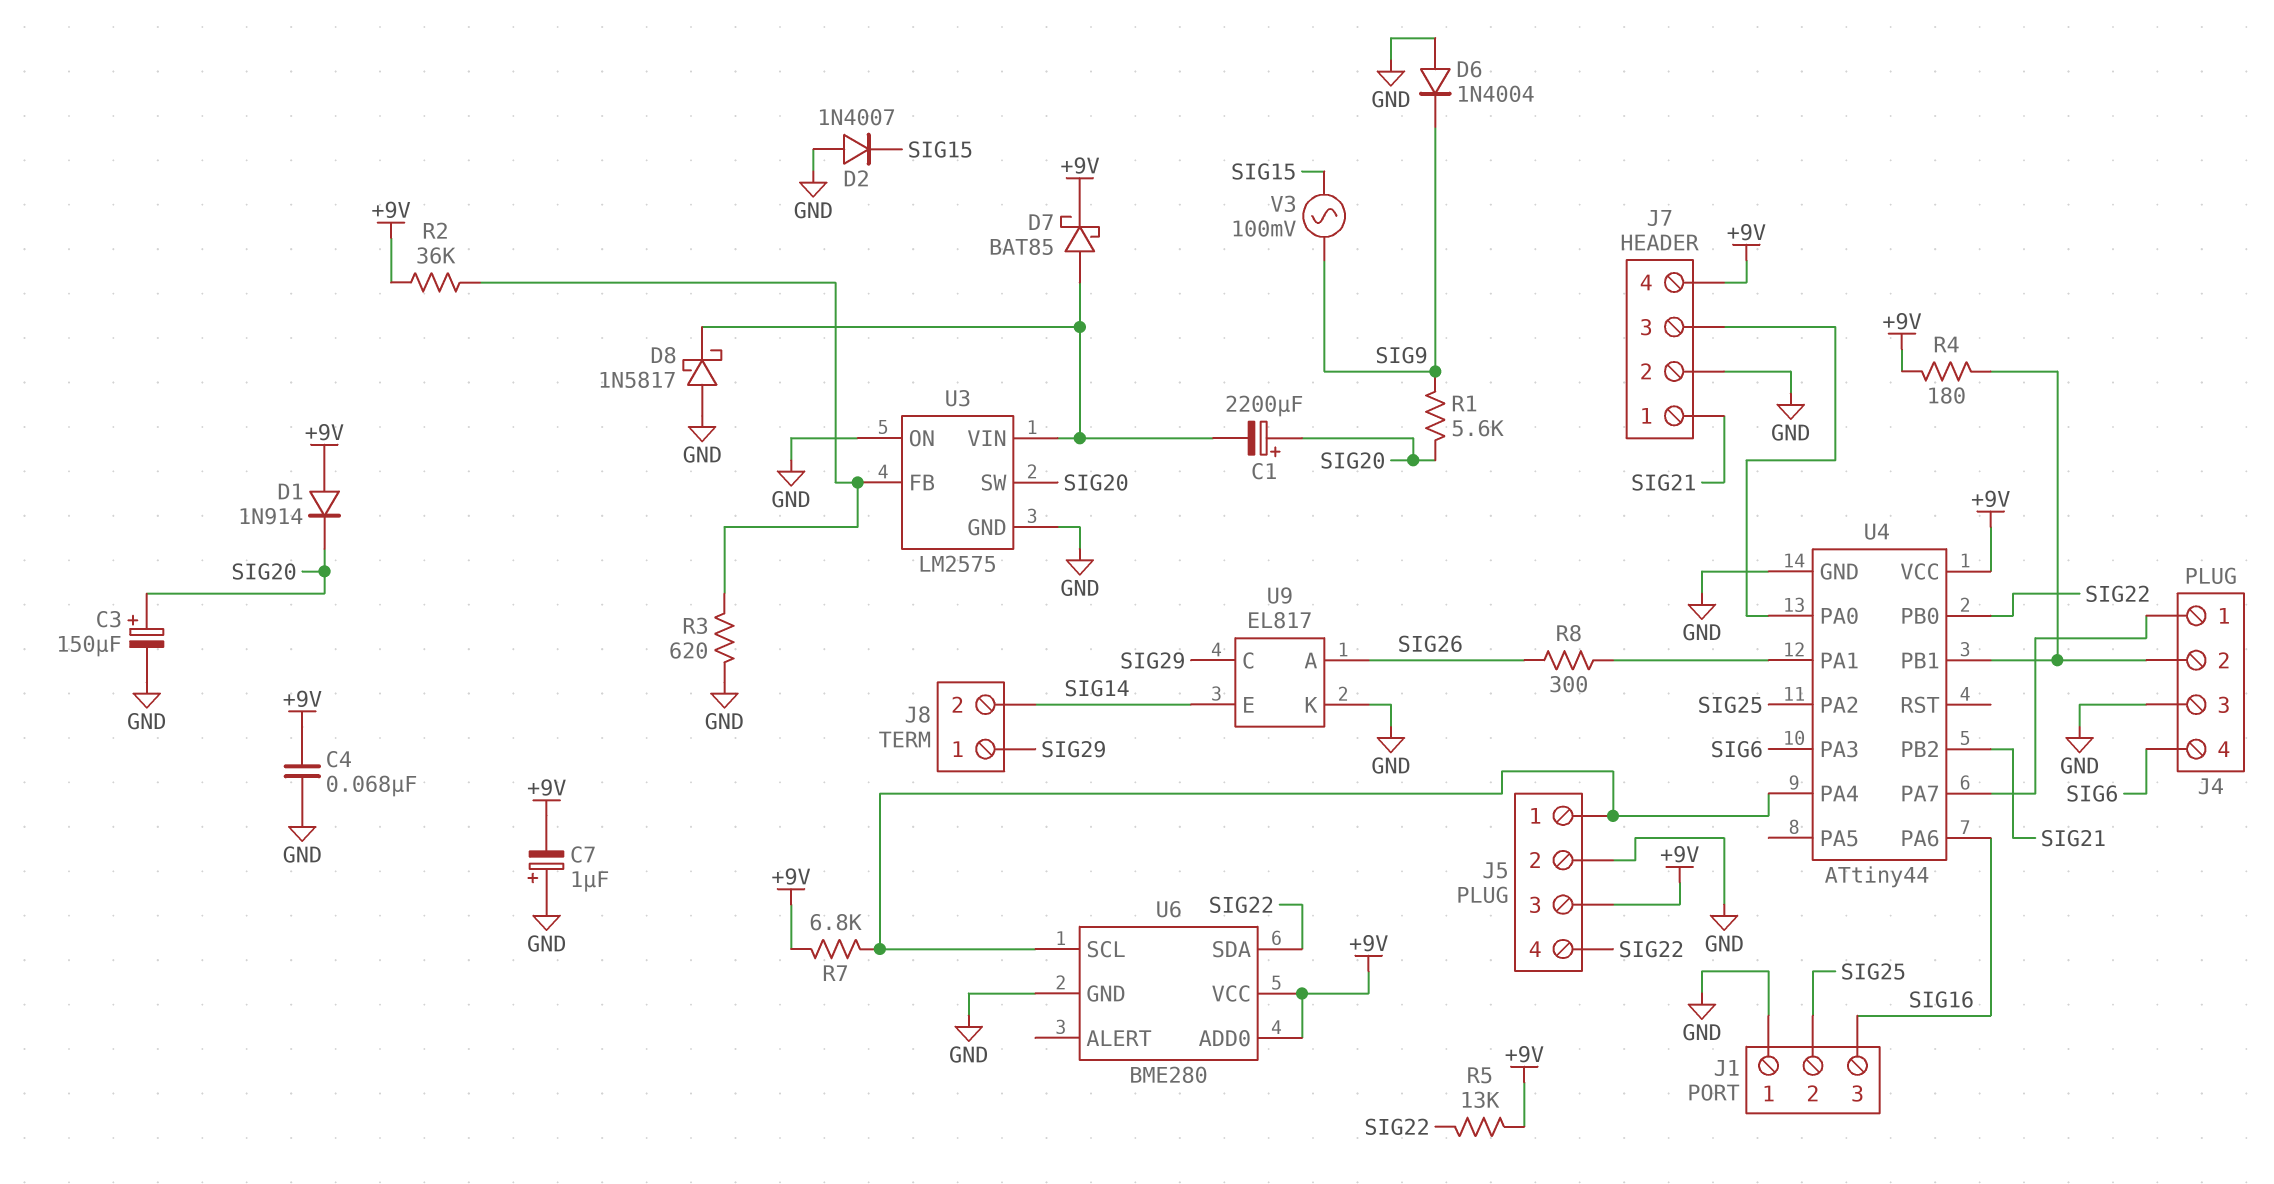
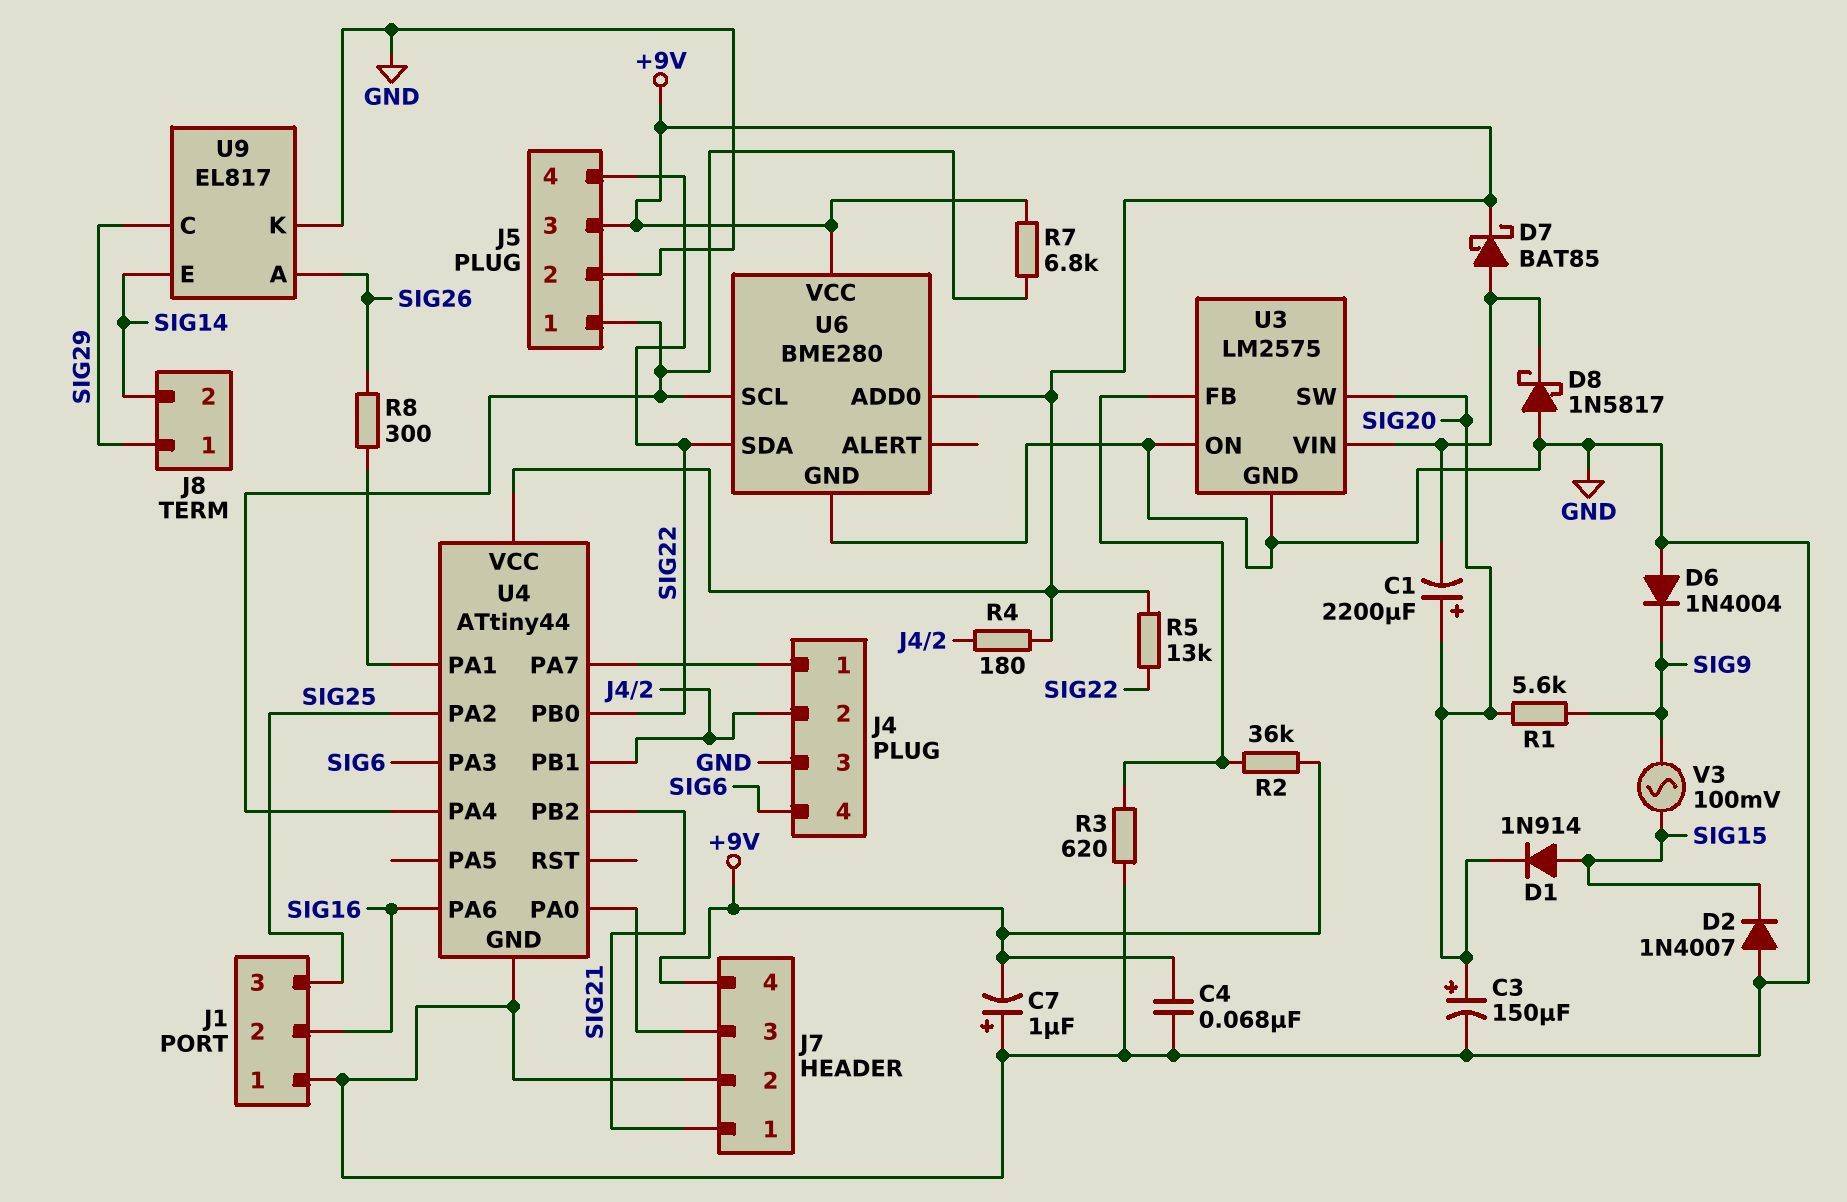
D1: diode 1N914 (A +9V, K SIG20) -> diode 1N914 (A SIG15, K SIG20)
J1 pin 2: SIG25 -> SIG16
J1 pin 3: SIG16 -> SIG25

